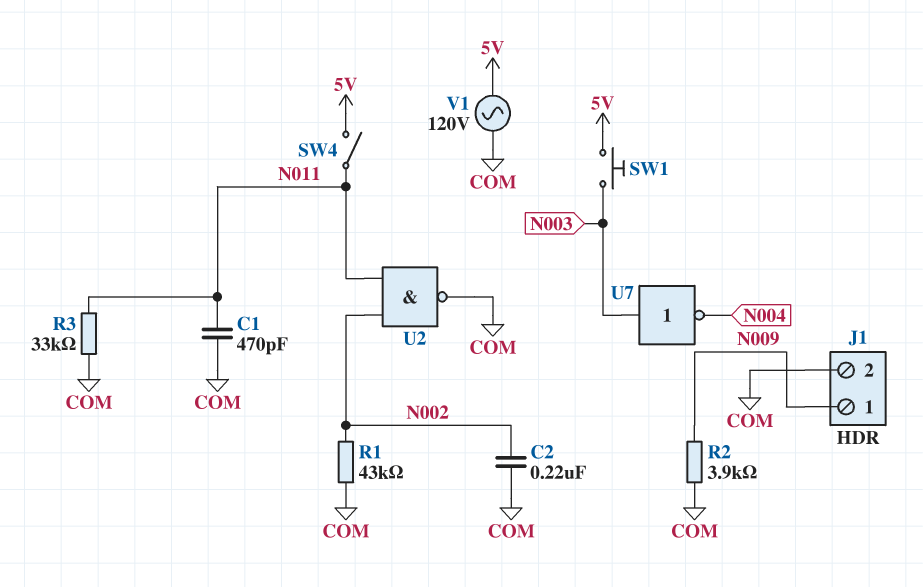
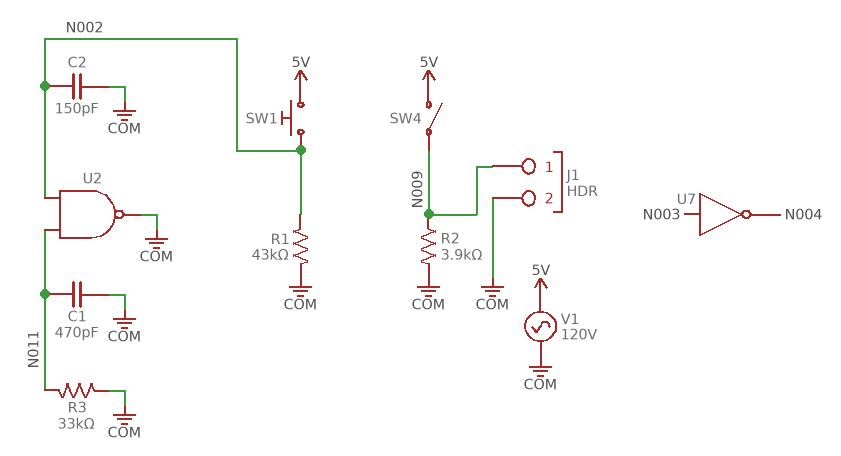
C2: 220nF (COM, N002) -> 150pF (COM, N002)
SW1: button (5V, N003) -> button (5V, N002)
SW4: switch (5V, N011) -> switch (5V, N009)

